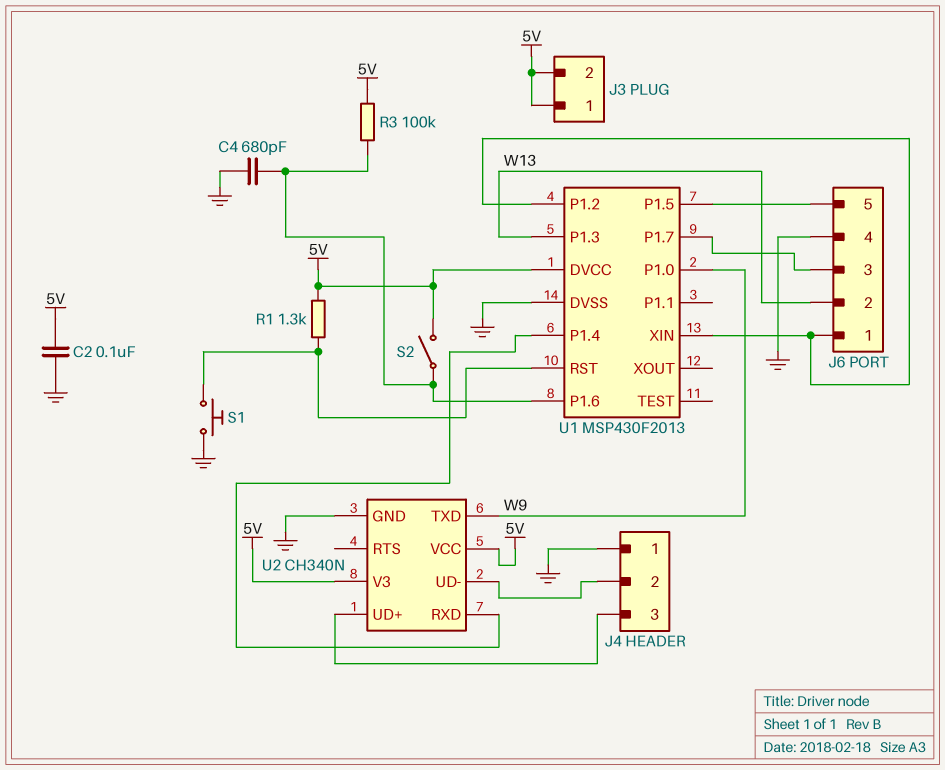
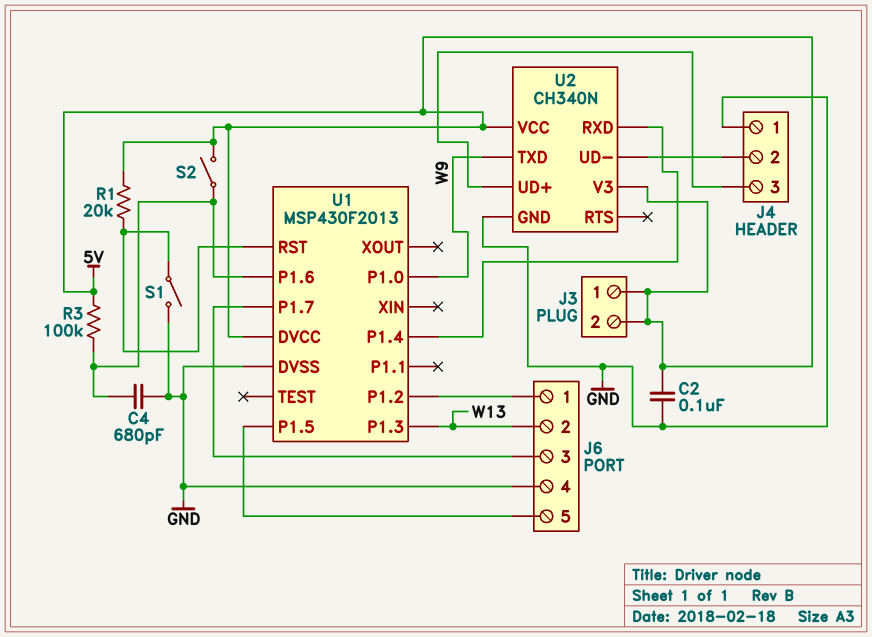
R1: 1.3k (5V, U1/RST) -> 20k (5V, U1/RST)
S1: button (GND, U1/RST) -> switch (GND, U1/RST)
U1 pin XIN: J6/1 -> none

